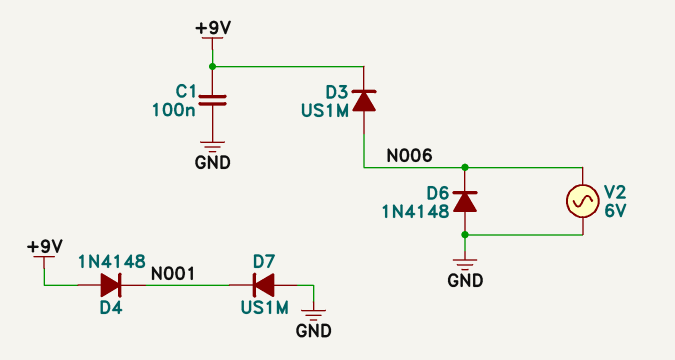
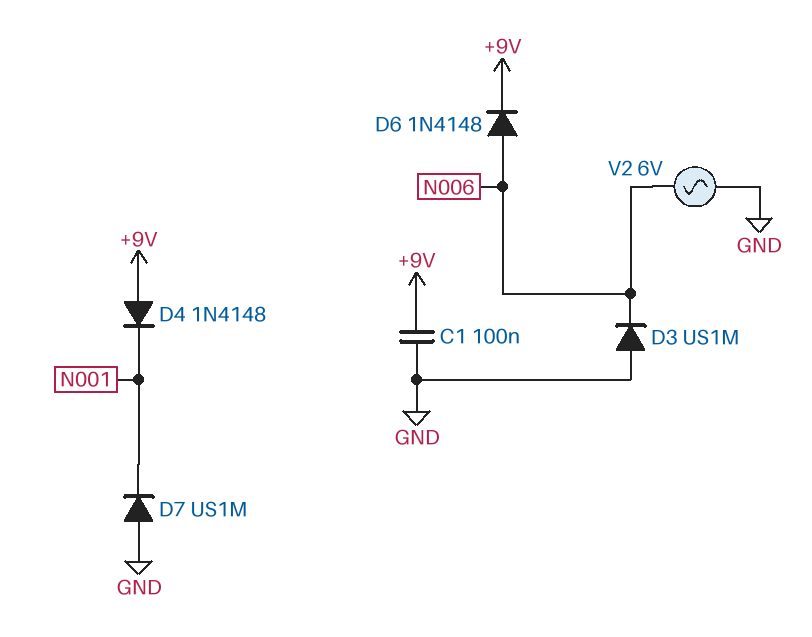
D3: diode US1M (A N006, K +9V) -> diode US1M (A GND, K N006)
D6: diode 1N4148 (A GND, K N006) -> diode 1N4148 (A N006, K +9V)

